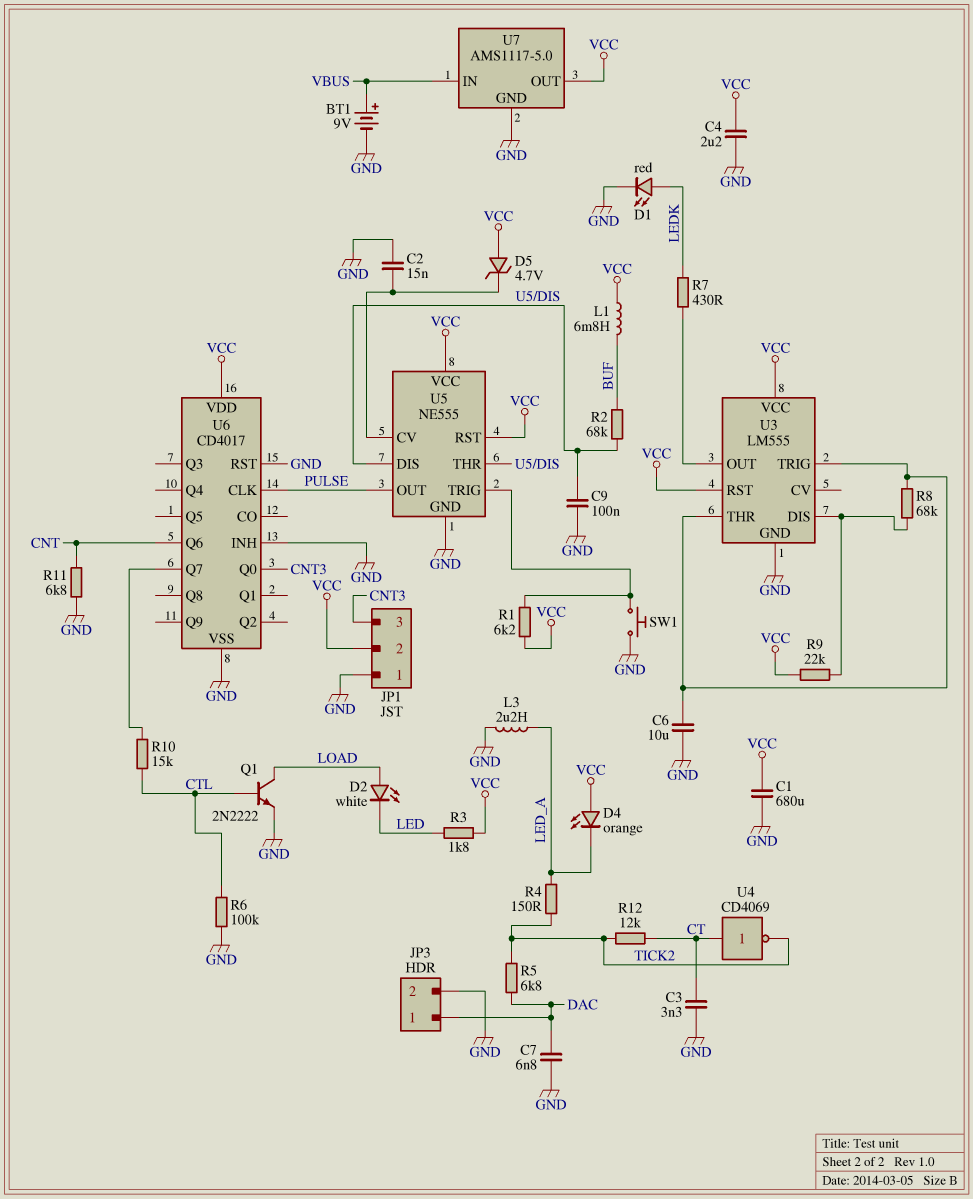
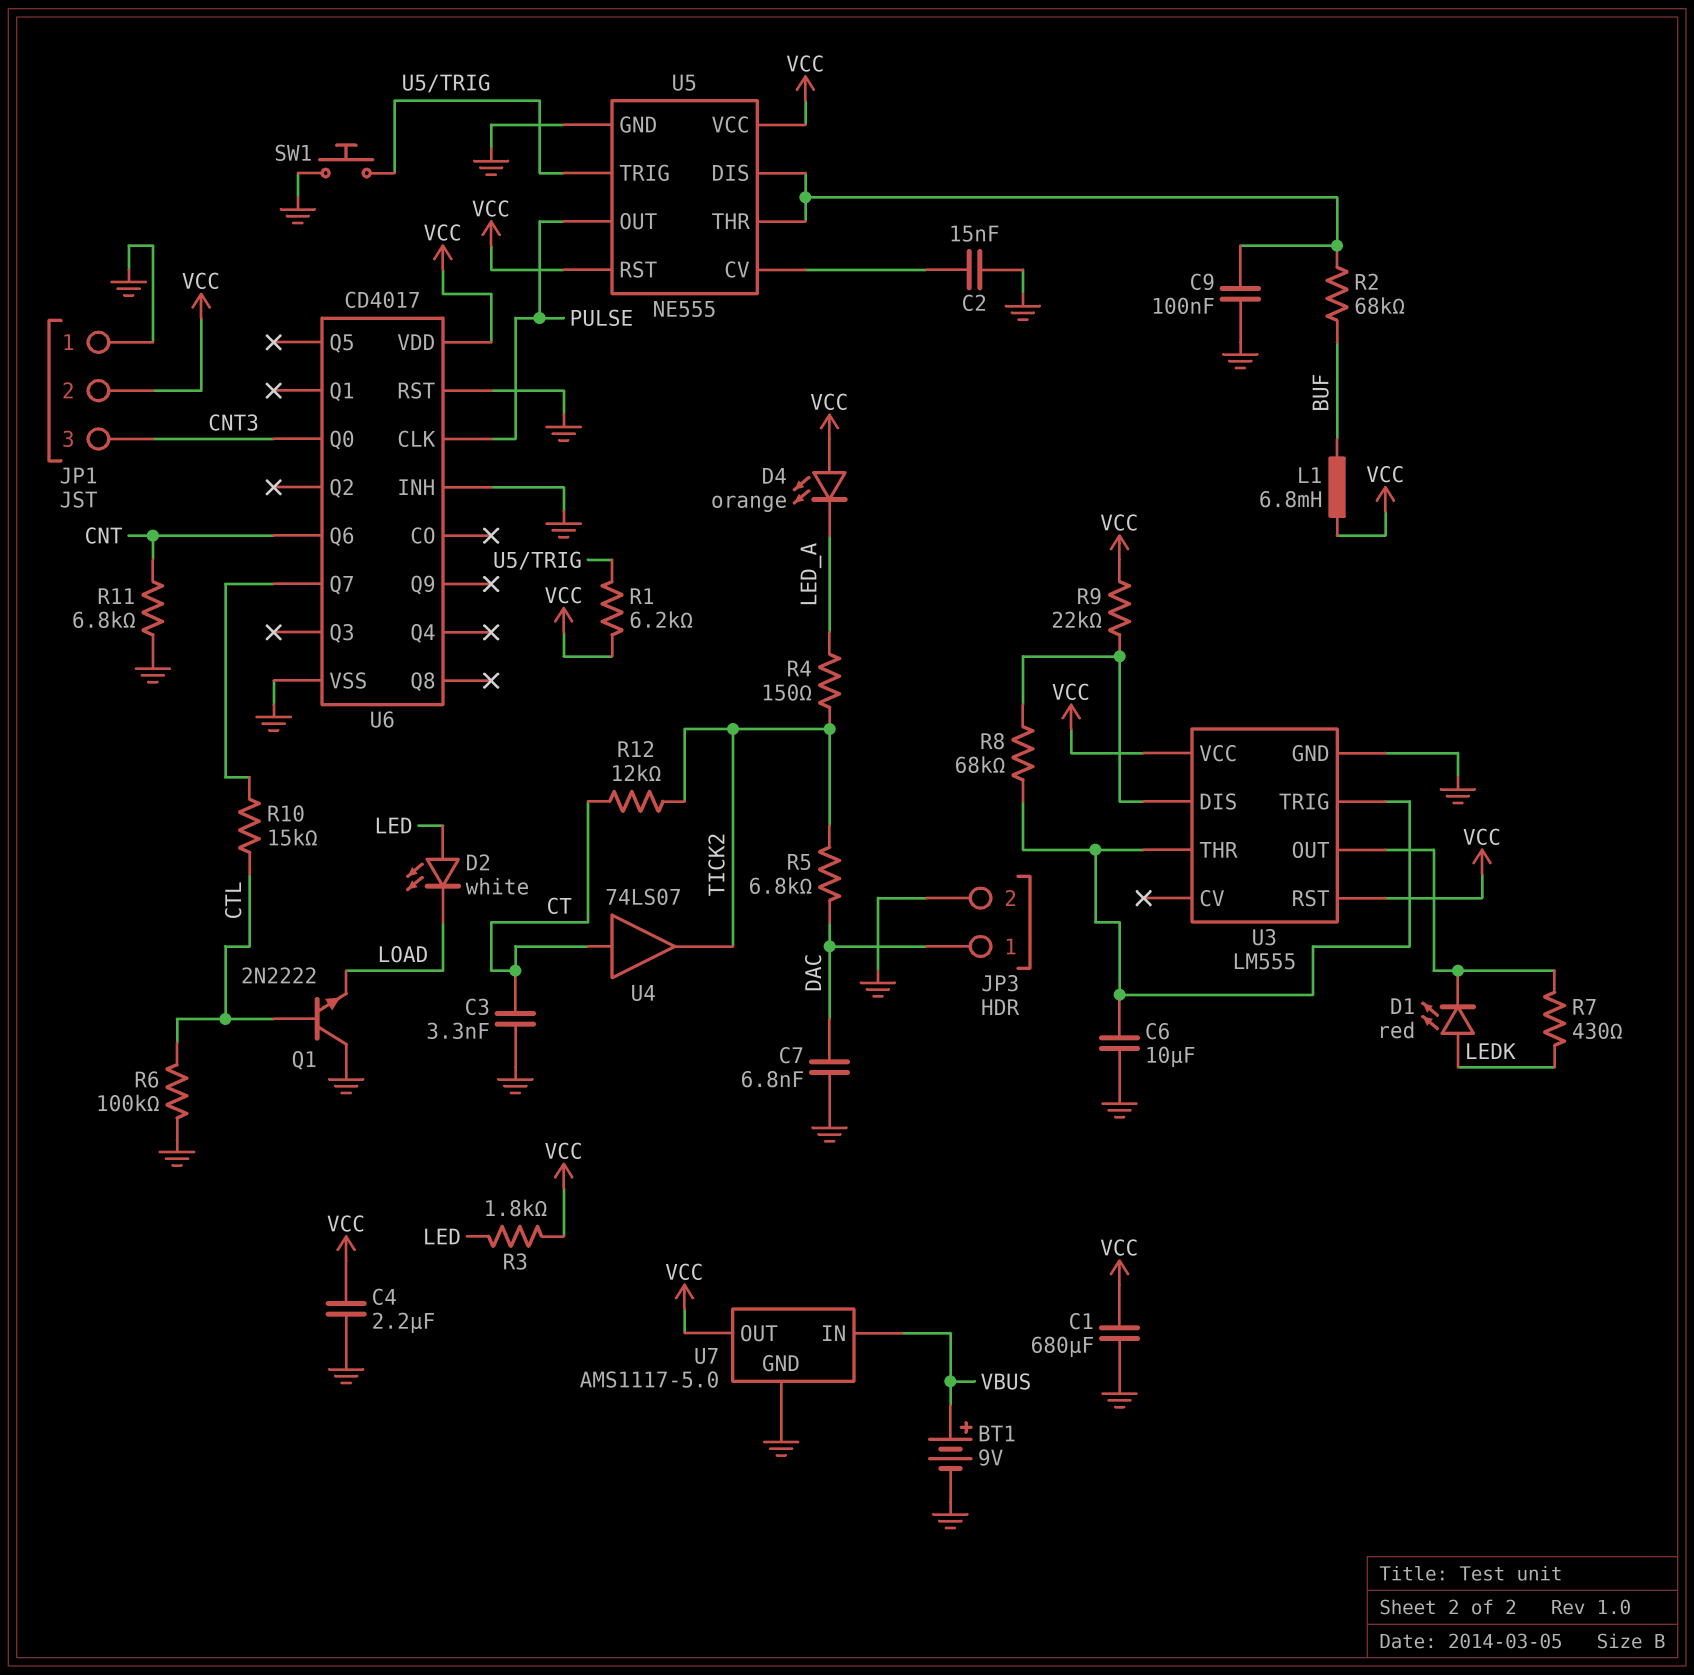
D1: LED red (A LEDK, K GND) -> LED red (A LEDK, K U3/OUT)
D2: LED white (A LOAD, K LED) -> LED white (A LED, K LOAD)
D5: zener 4.7V (A VCC, K U5/CV) -> none
L3: 2.2uH (GND, LED_A) -> none
Q1: NPN 2N2222 (B CTL, C LOAD, E GND) -> NPN 2N2222 (B CTL, C GND, E LOAD)
U4: NOT CD4069 (in CT, out TICK2) -> buffer 74LS07 (in CT, out TICK2)

